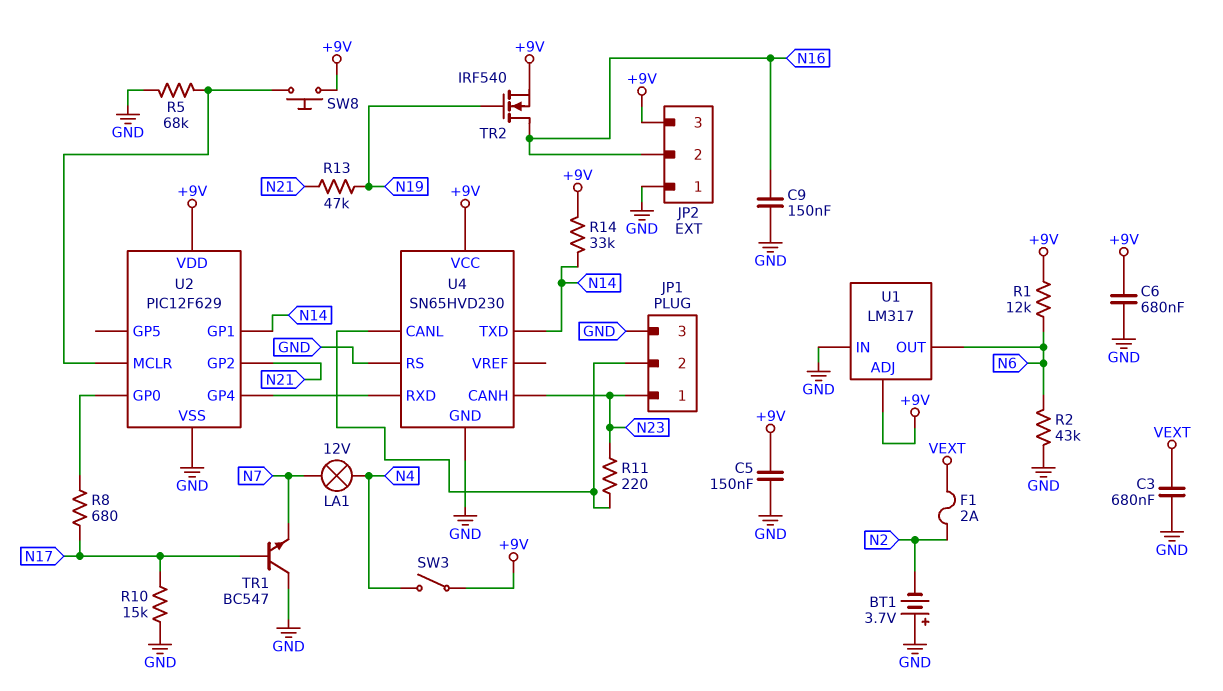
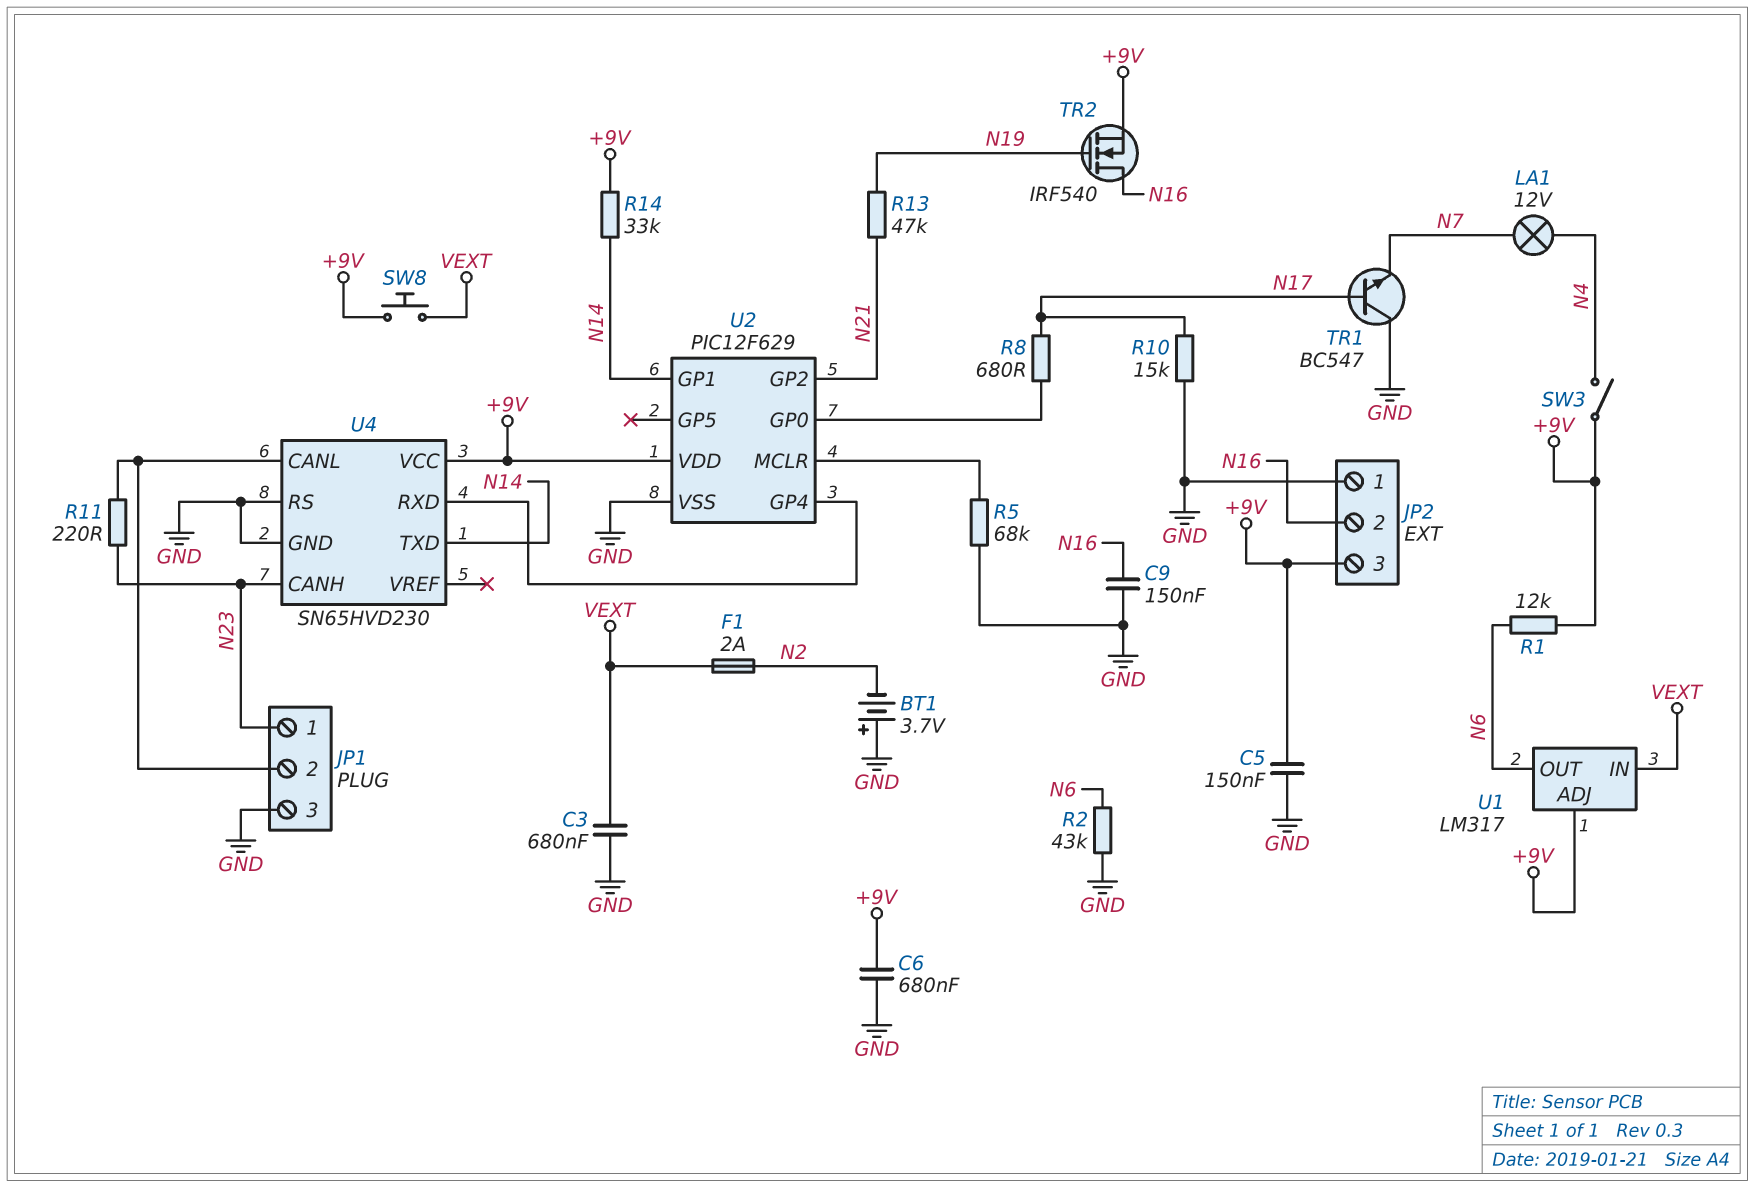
SW8: button (+9V, U2/MCLR) -> button (+9V, VEXT)
U1 pin IN: GND -> VEXT

